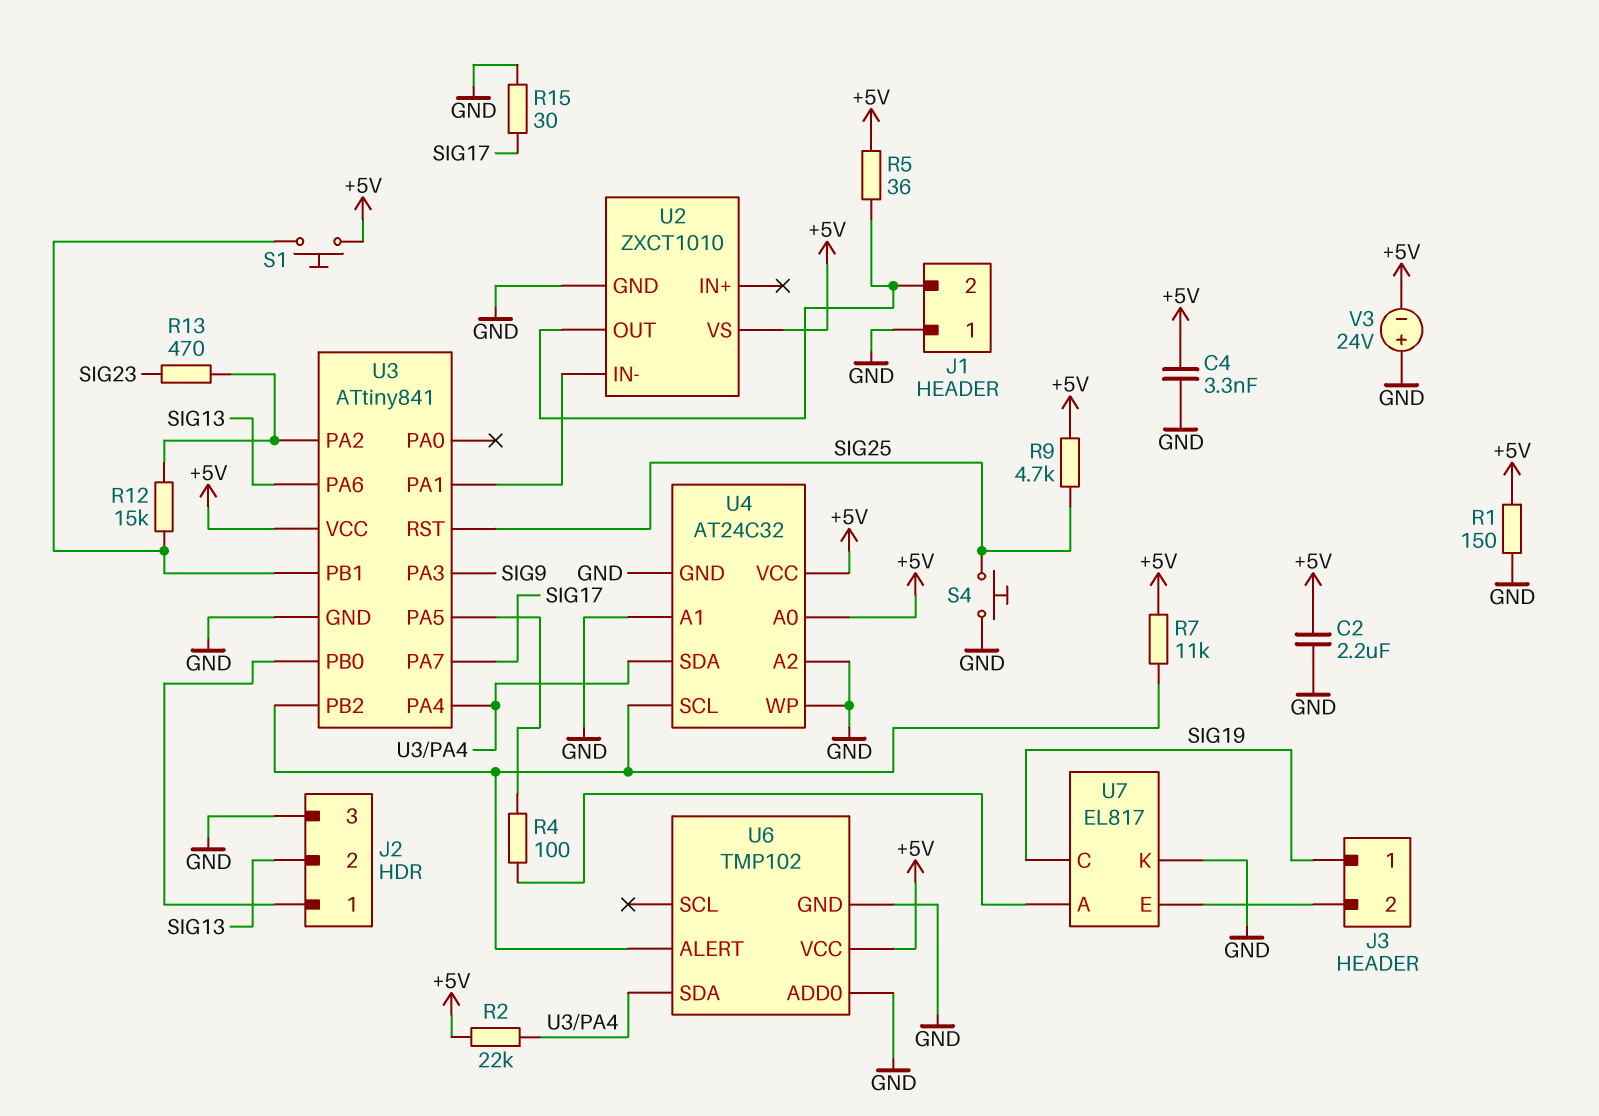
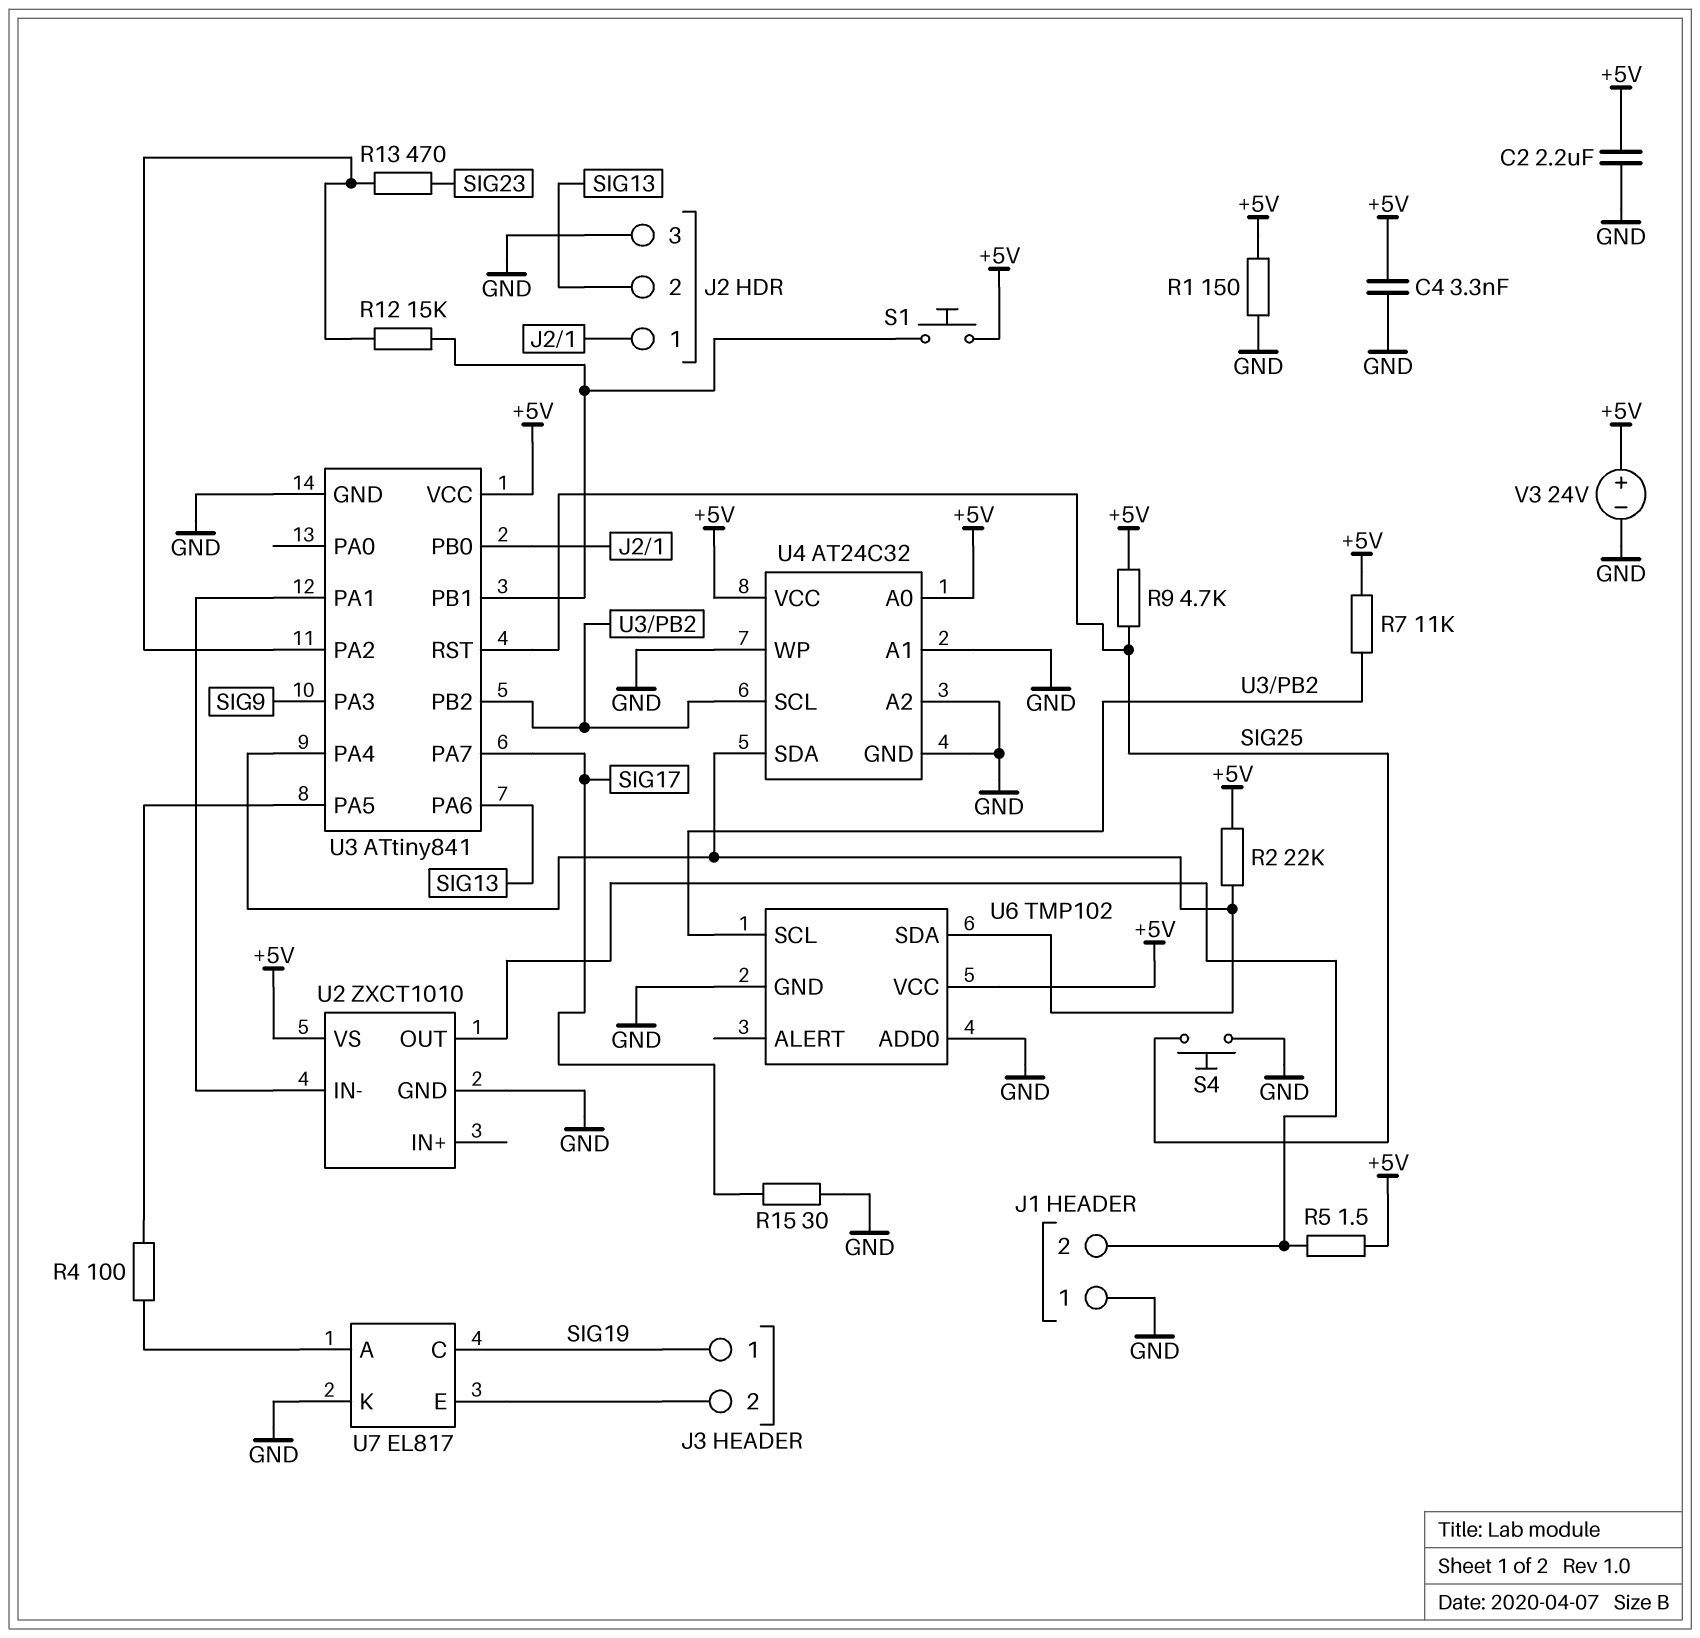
R5: 36 (+5V, J1/2) -> 1.5 (+5V, J1/2)
U6 pin ALERT: U3/PB2 -> none
U6 pin SCL: none -> U3/PB2
V3: 24V (plus GND, minus +5V) -> 24V (plus +5V, minus GND)

